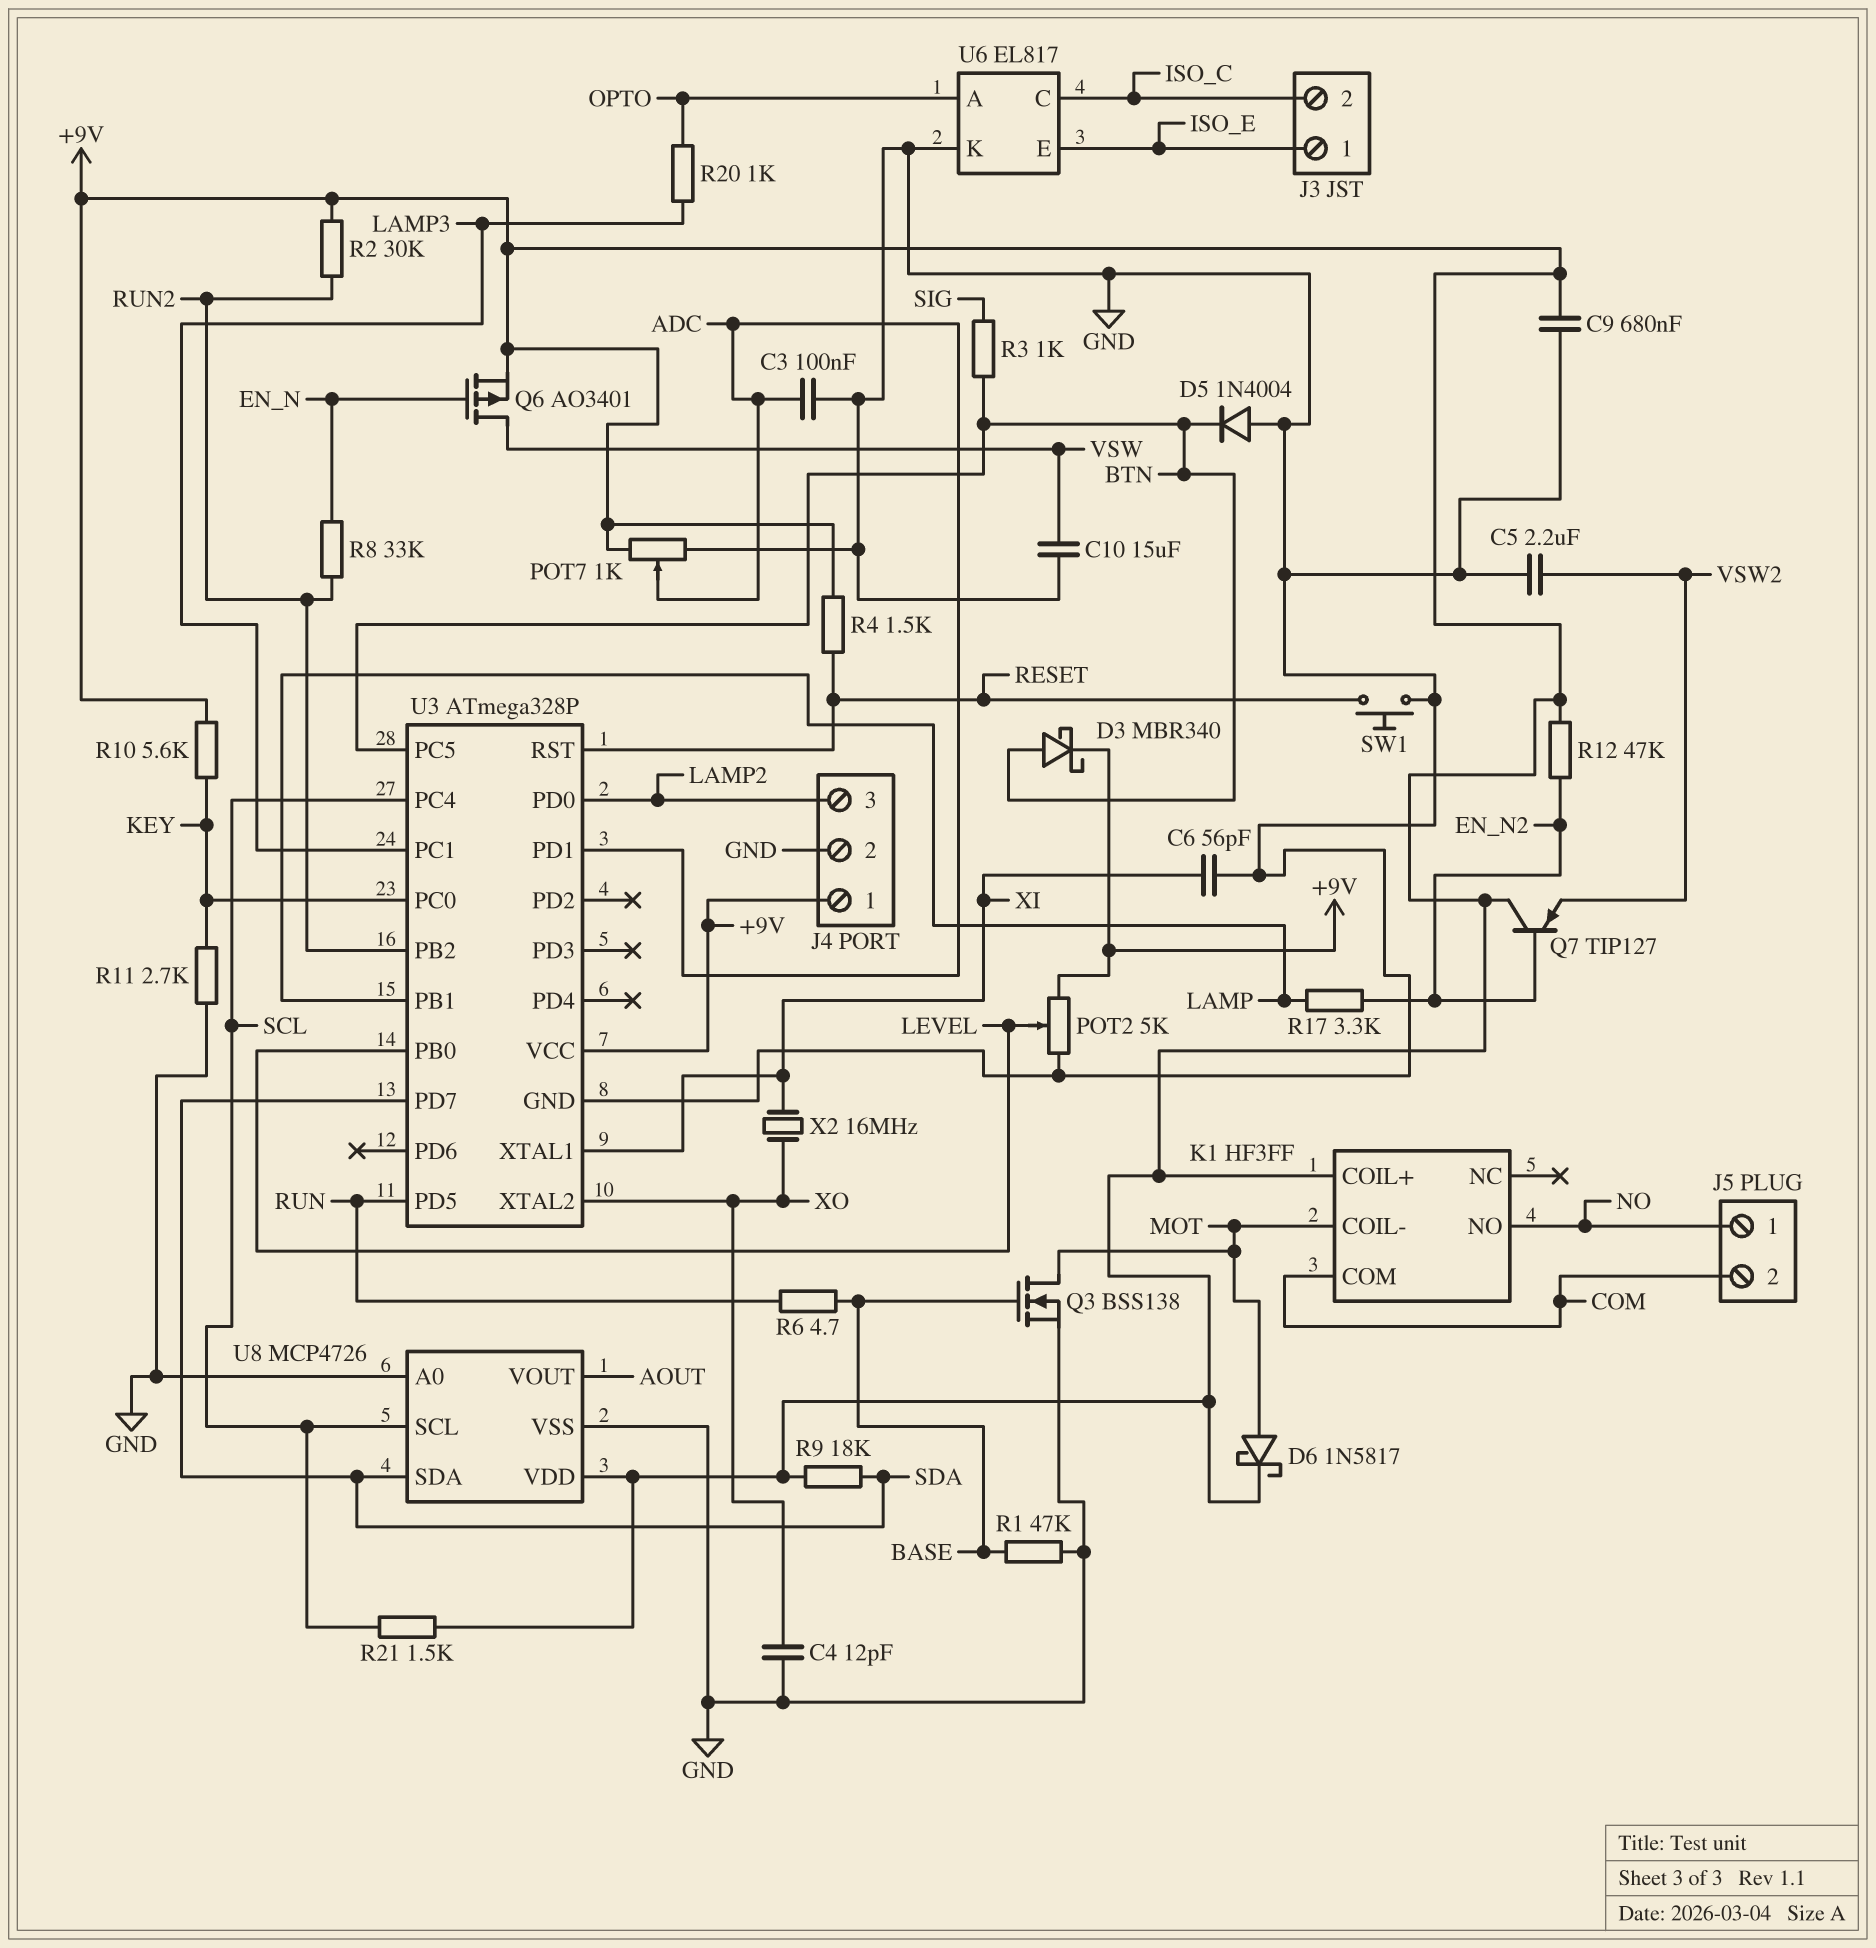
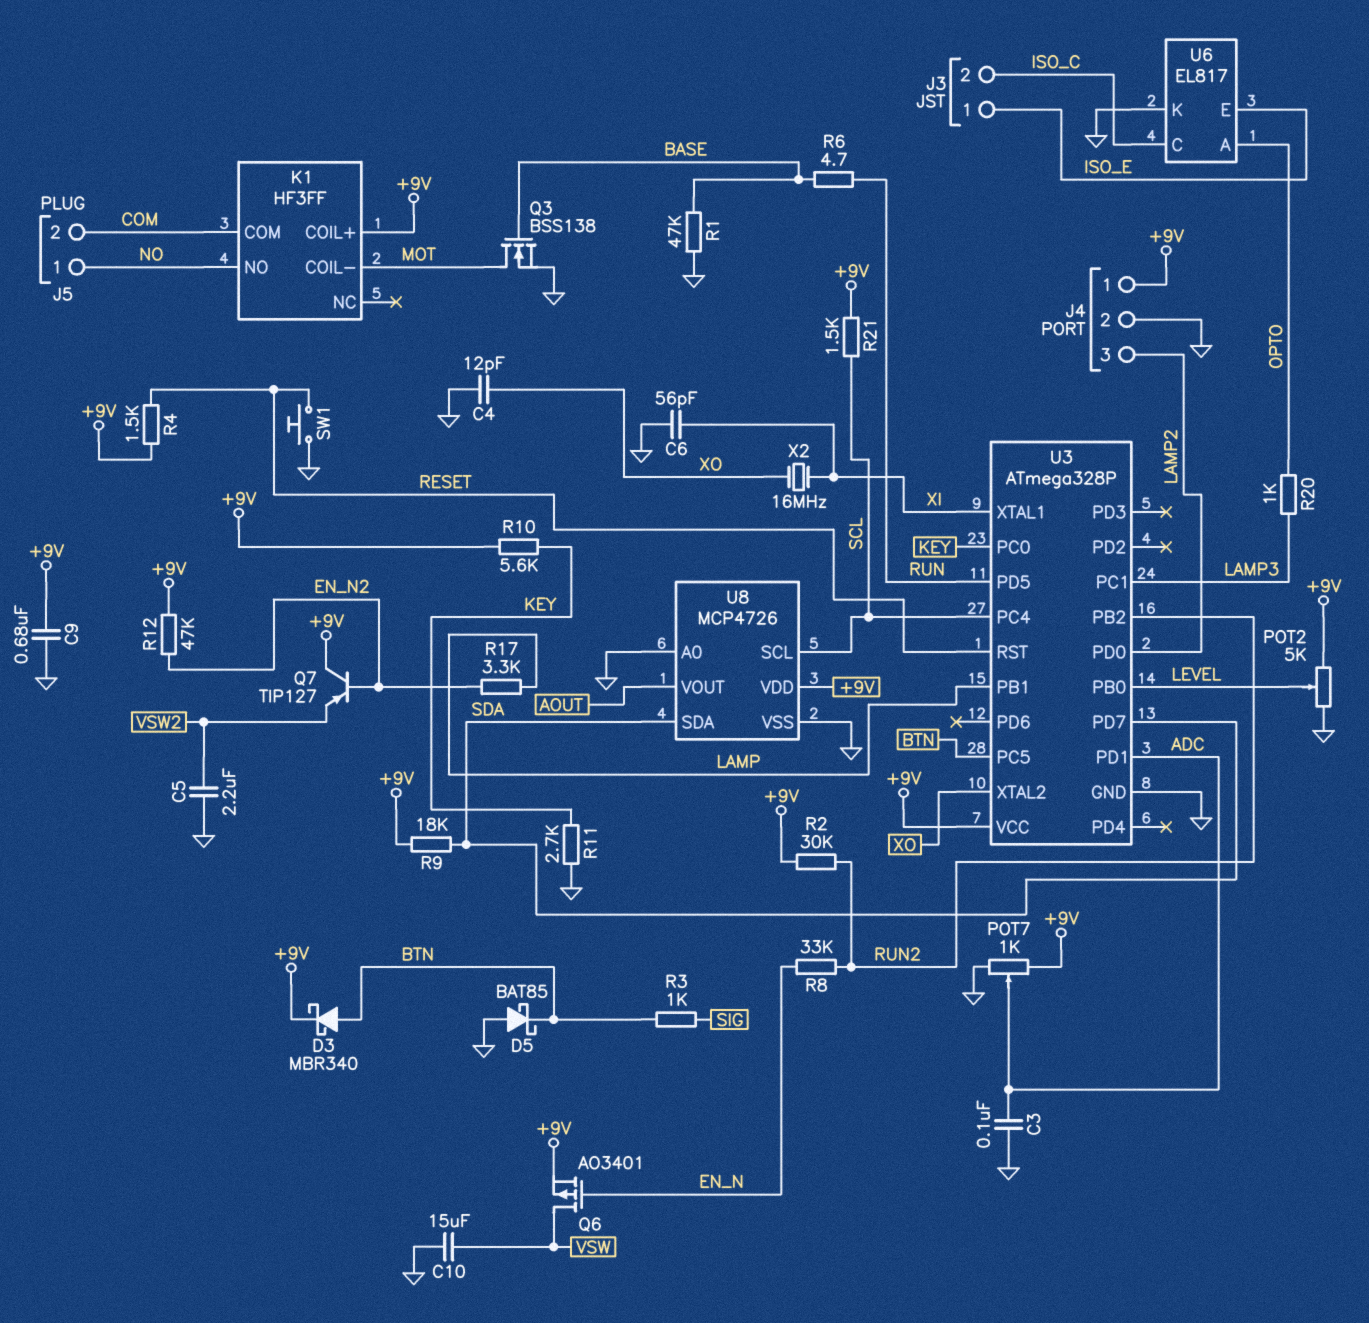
D5: diode 1N4004 (A GND, K BTN) -> schottky BAT85 (A GND, K BTN)
D6: schottky 1N5817 (A MOT, K +9V) -> none

